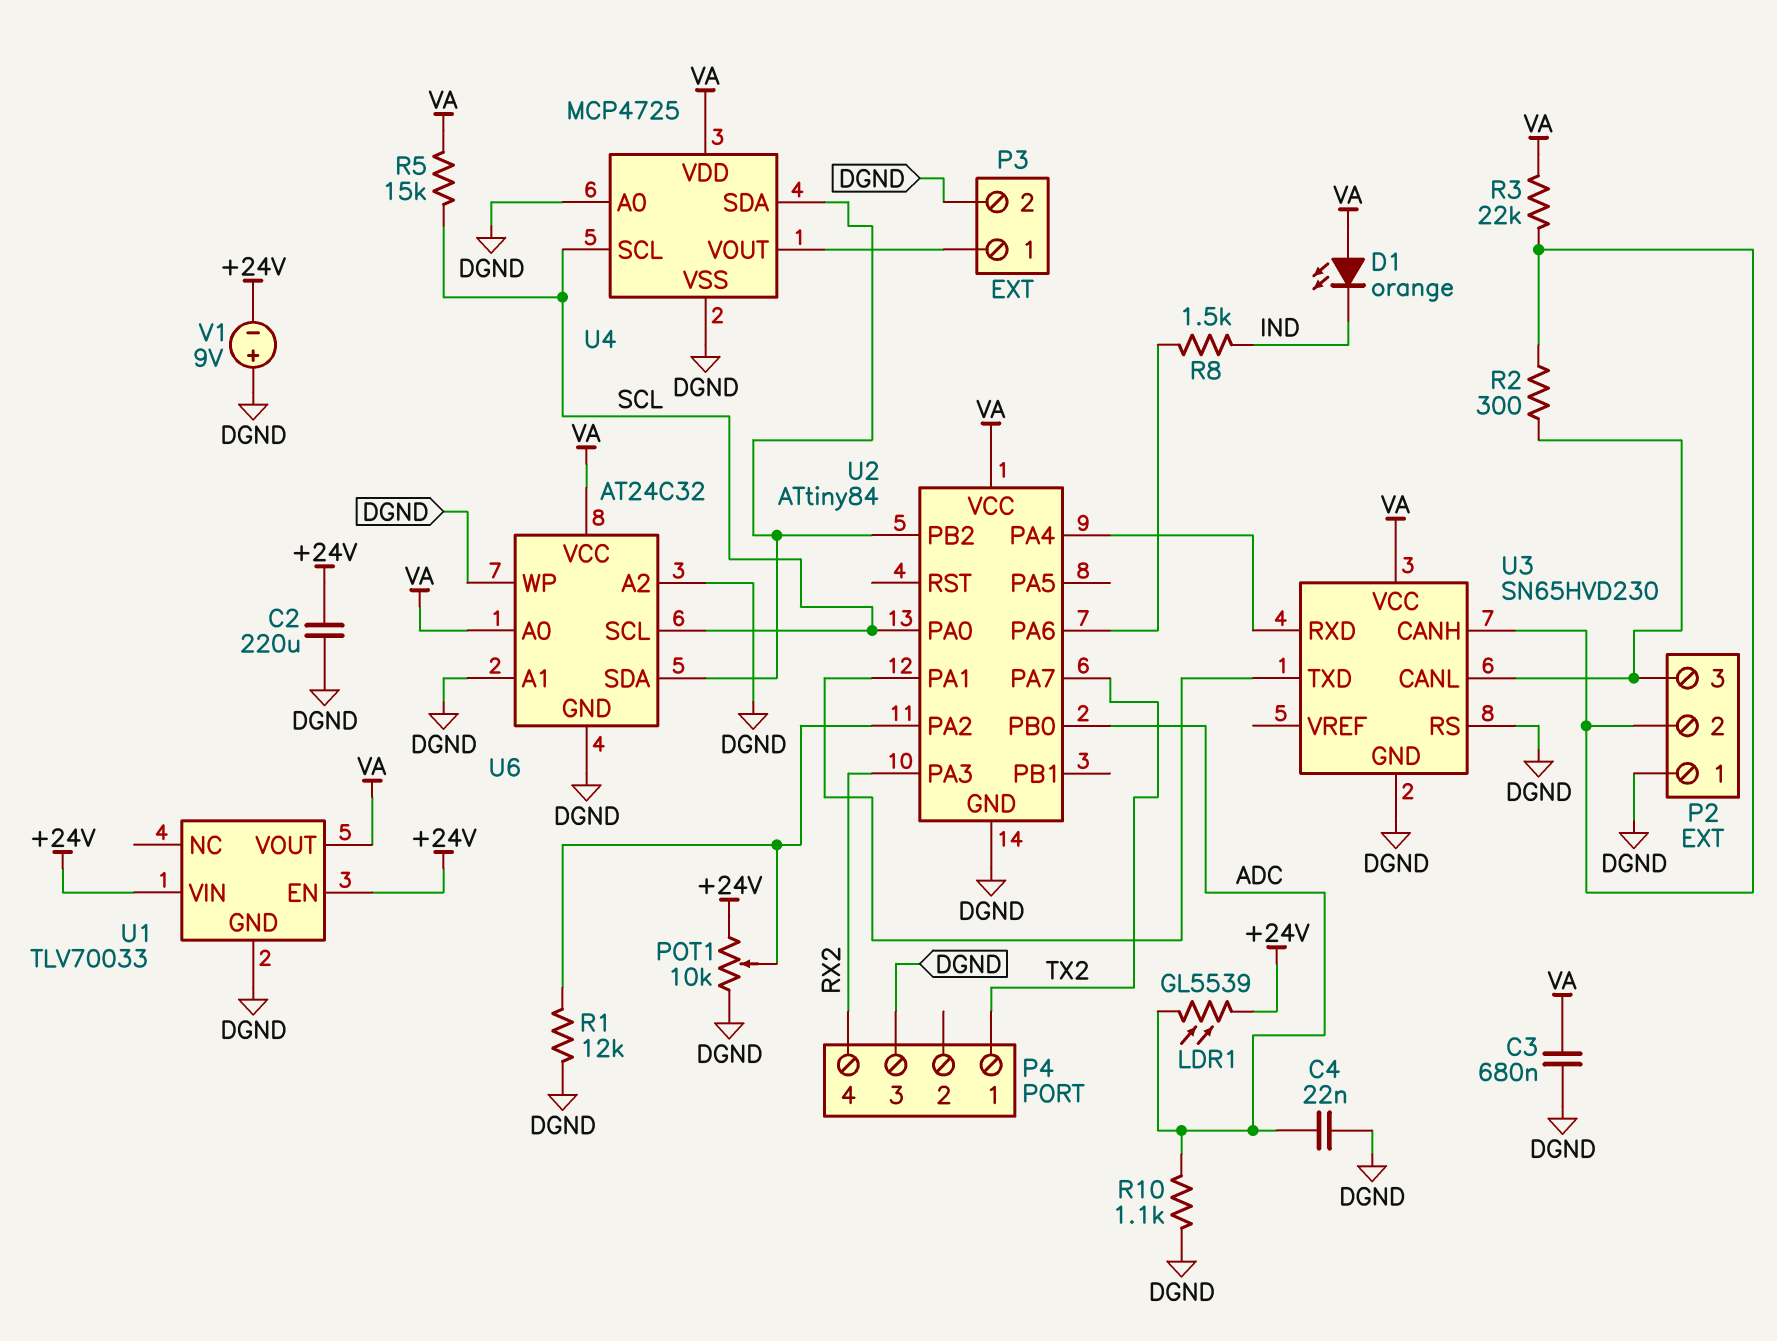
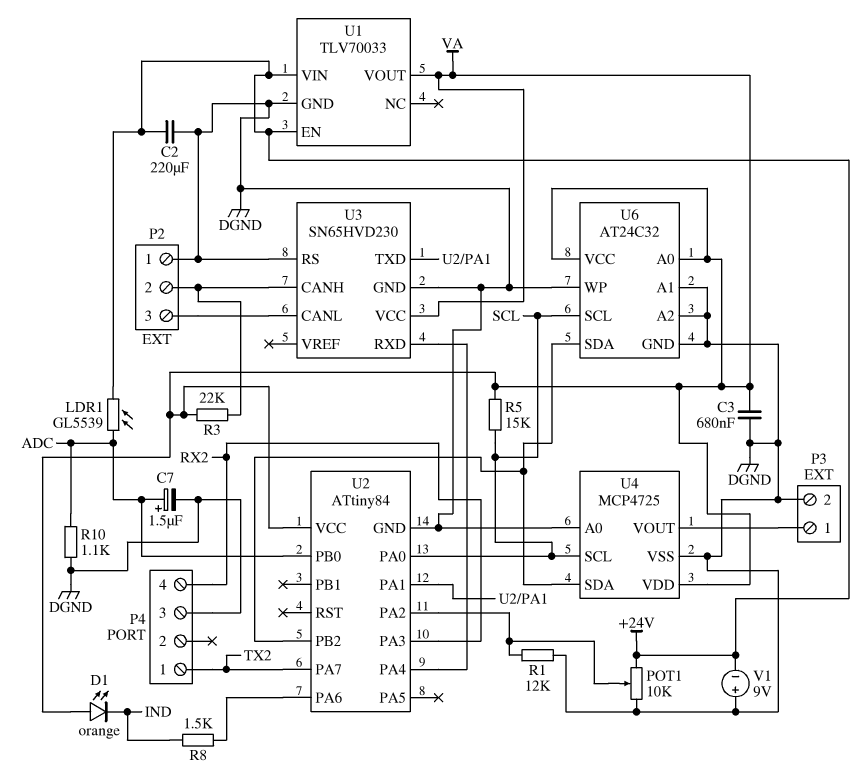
C4: 22nF (ADC, DGND) -> none
C7: none -> 1.5uF (plus ADC, minus DGND)
R2: 300 (P2/2, P2/3) -> none

